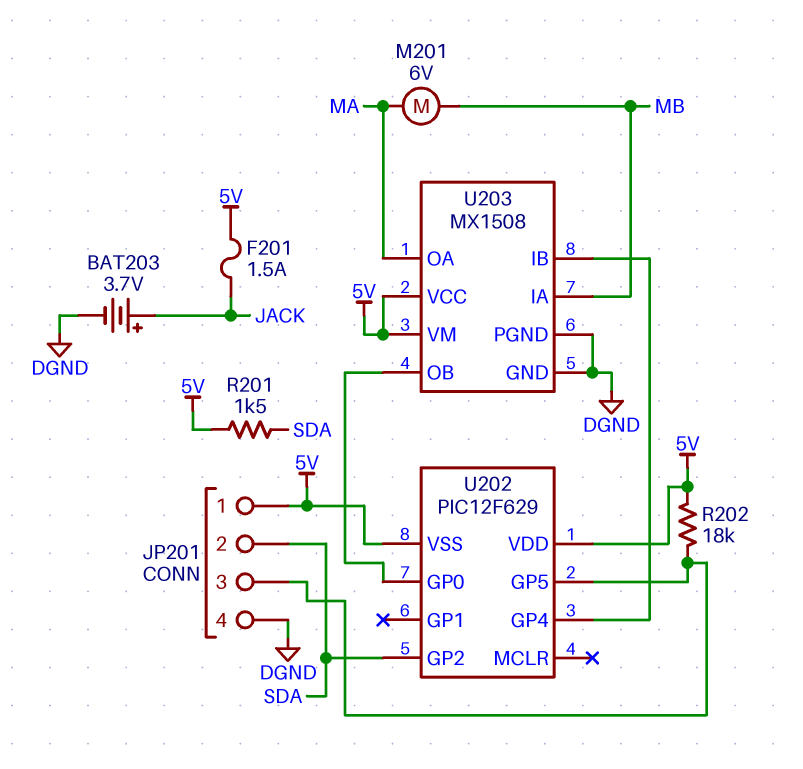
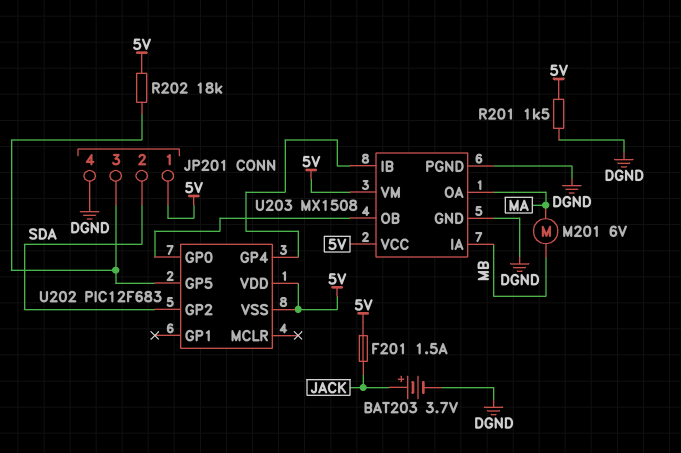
R201: 1.5k (5V, SDA) -> 1.5k (5V, DGND)
U202: PIC12F629 -> PIC12F683

